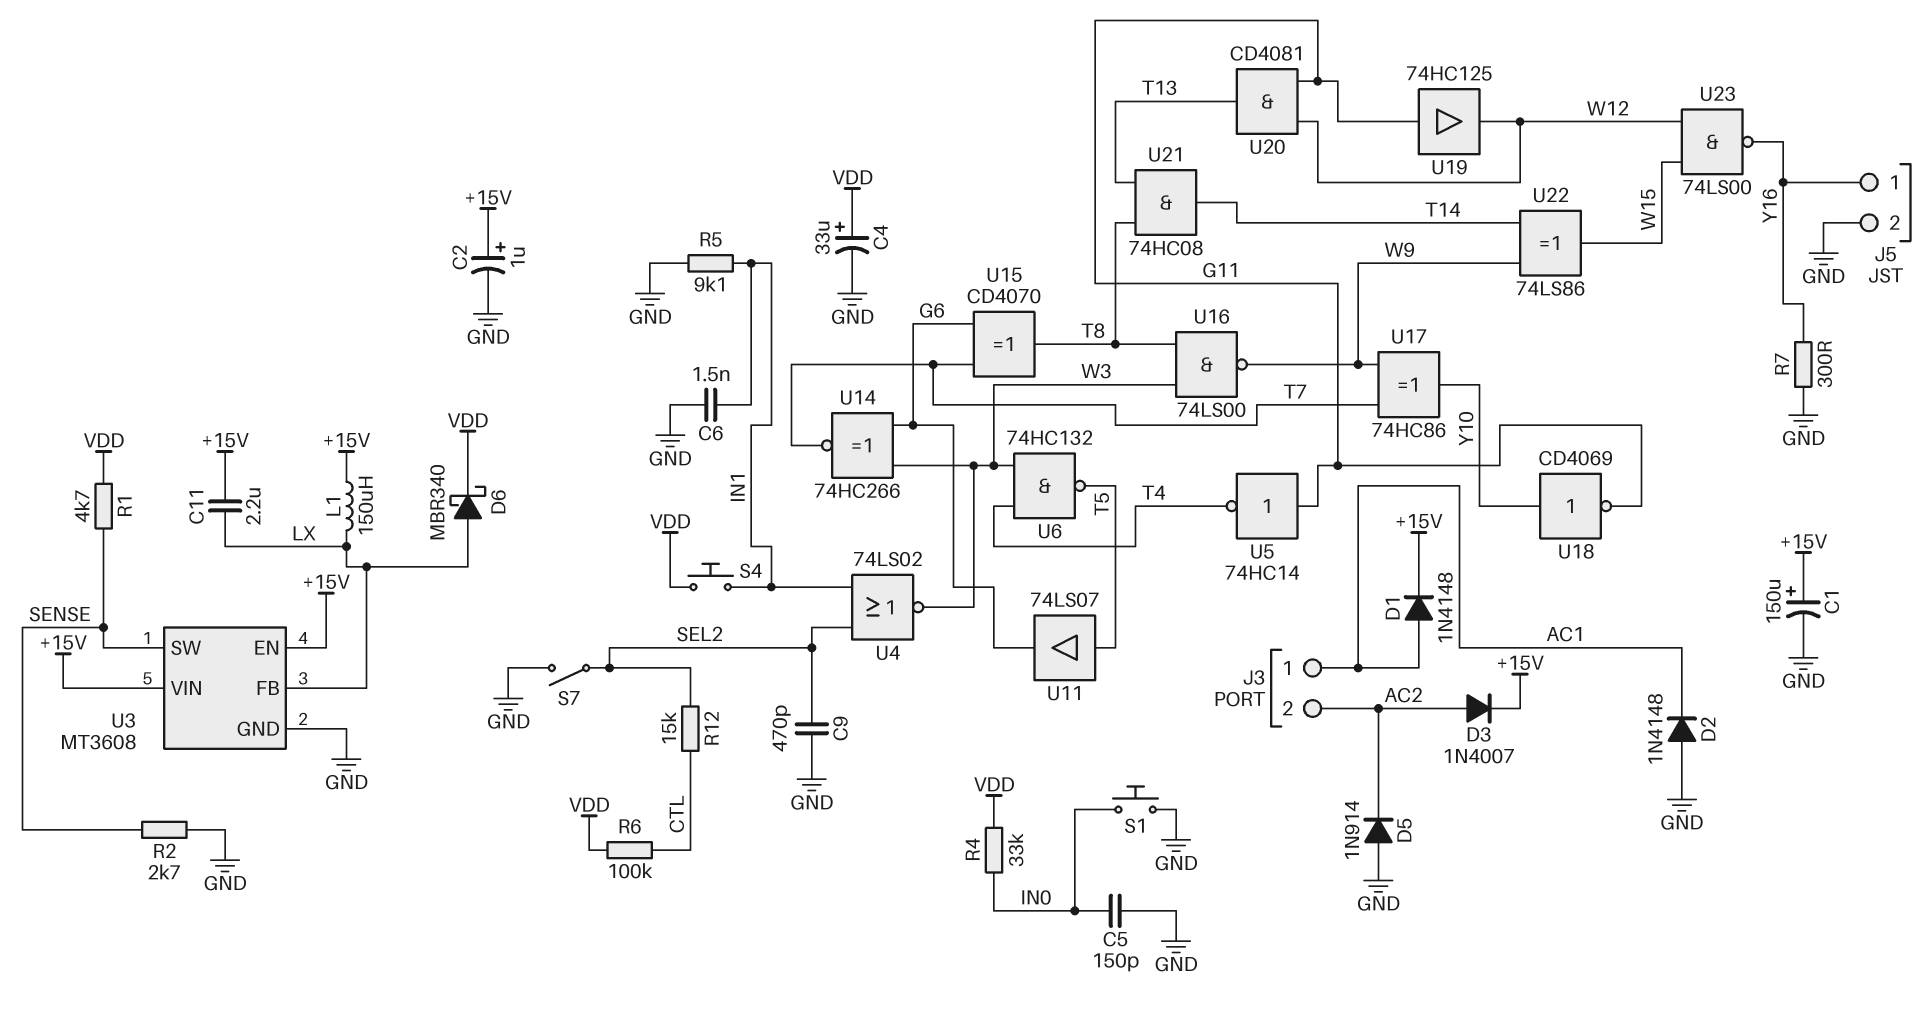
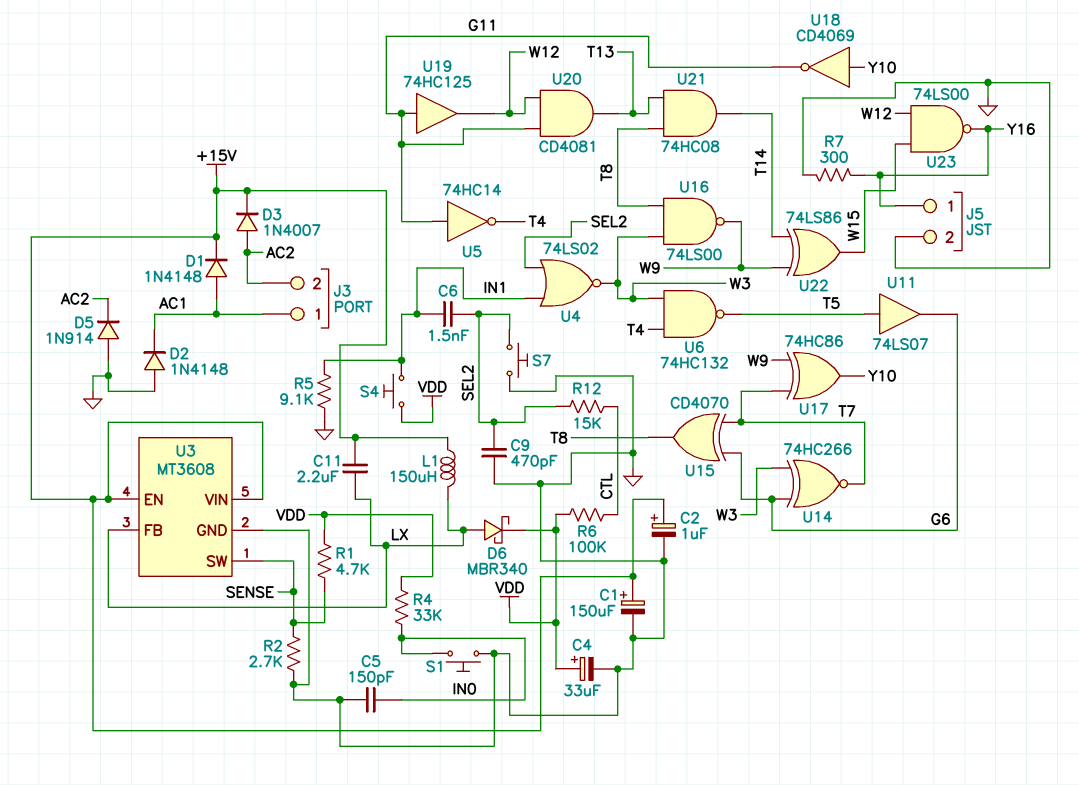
C6: 1.5nF (GND, IN1) -> 1.5nF (IN1, SEL2)
S7: switch (GND, SEL2) -> button (GND, SEL2)

